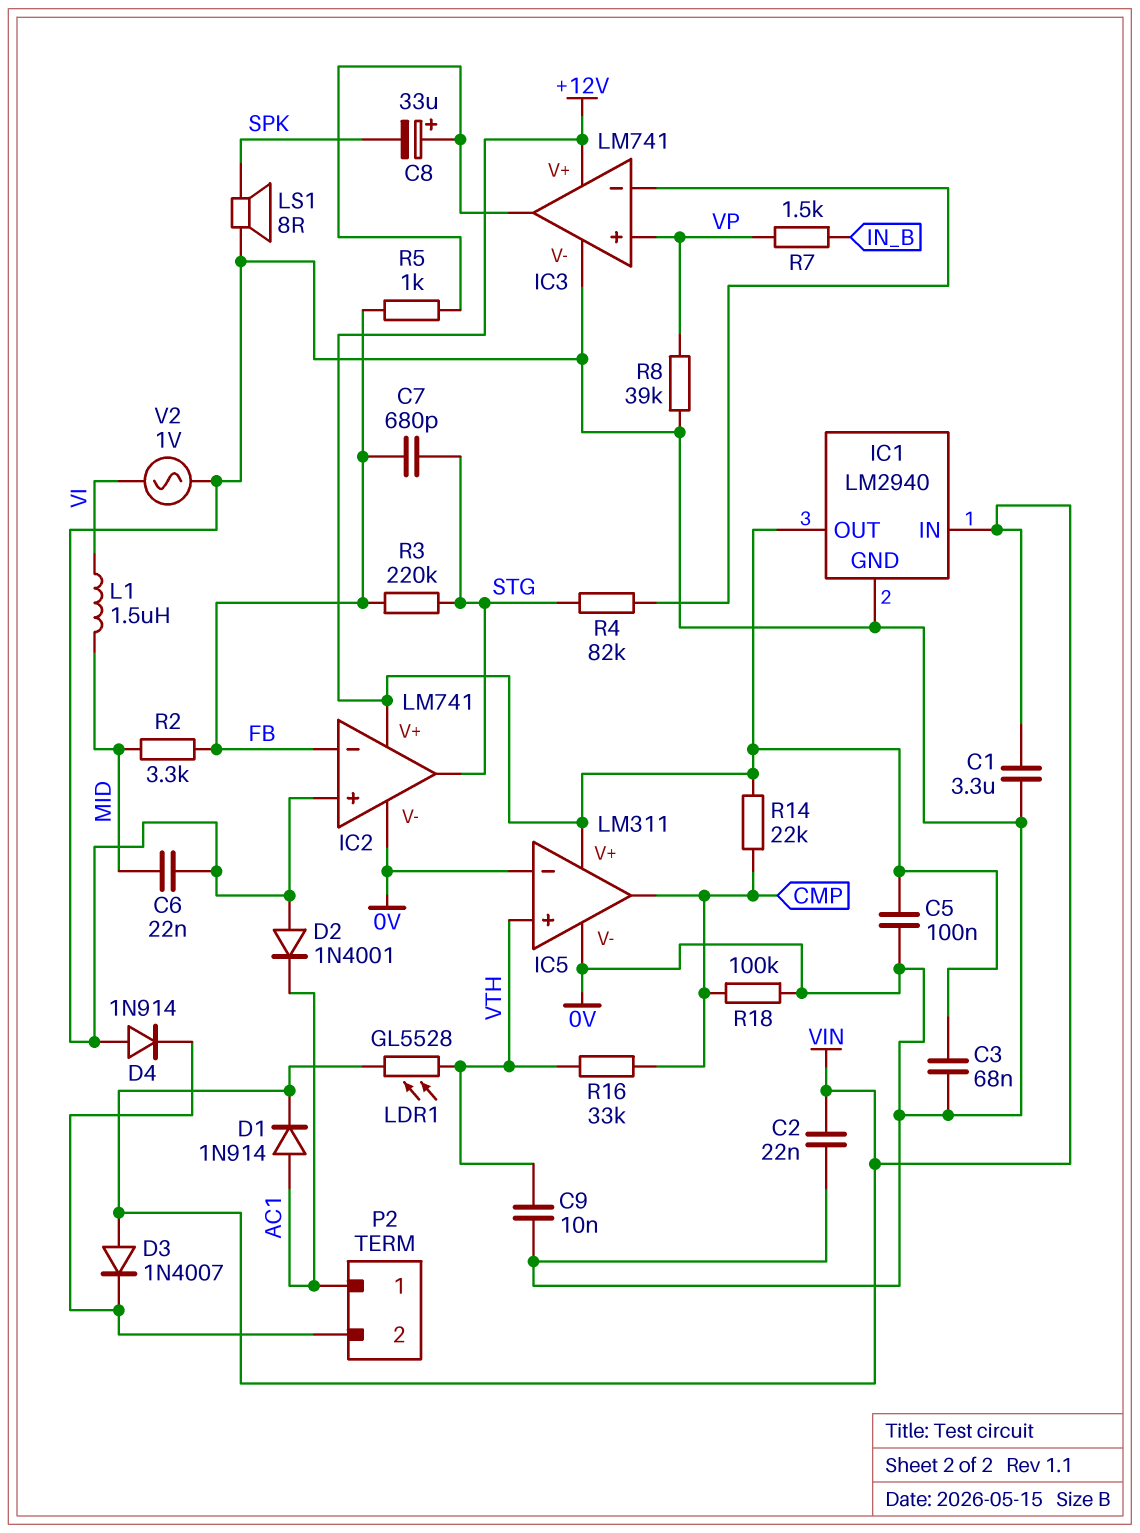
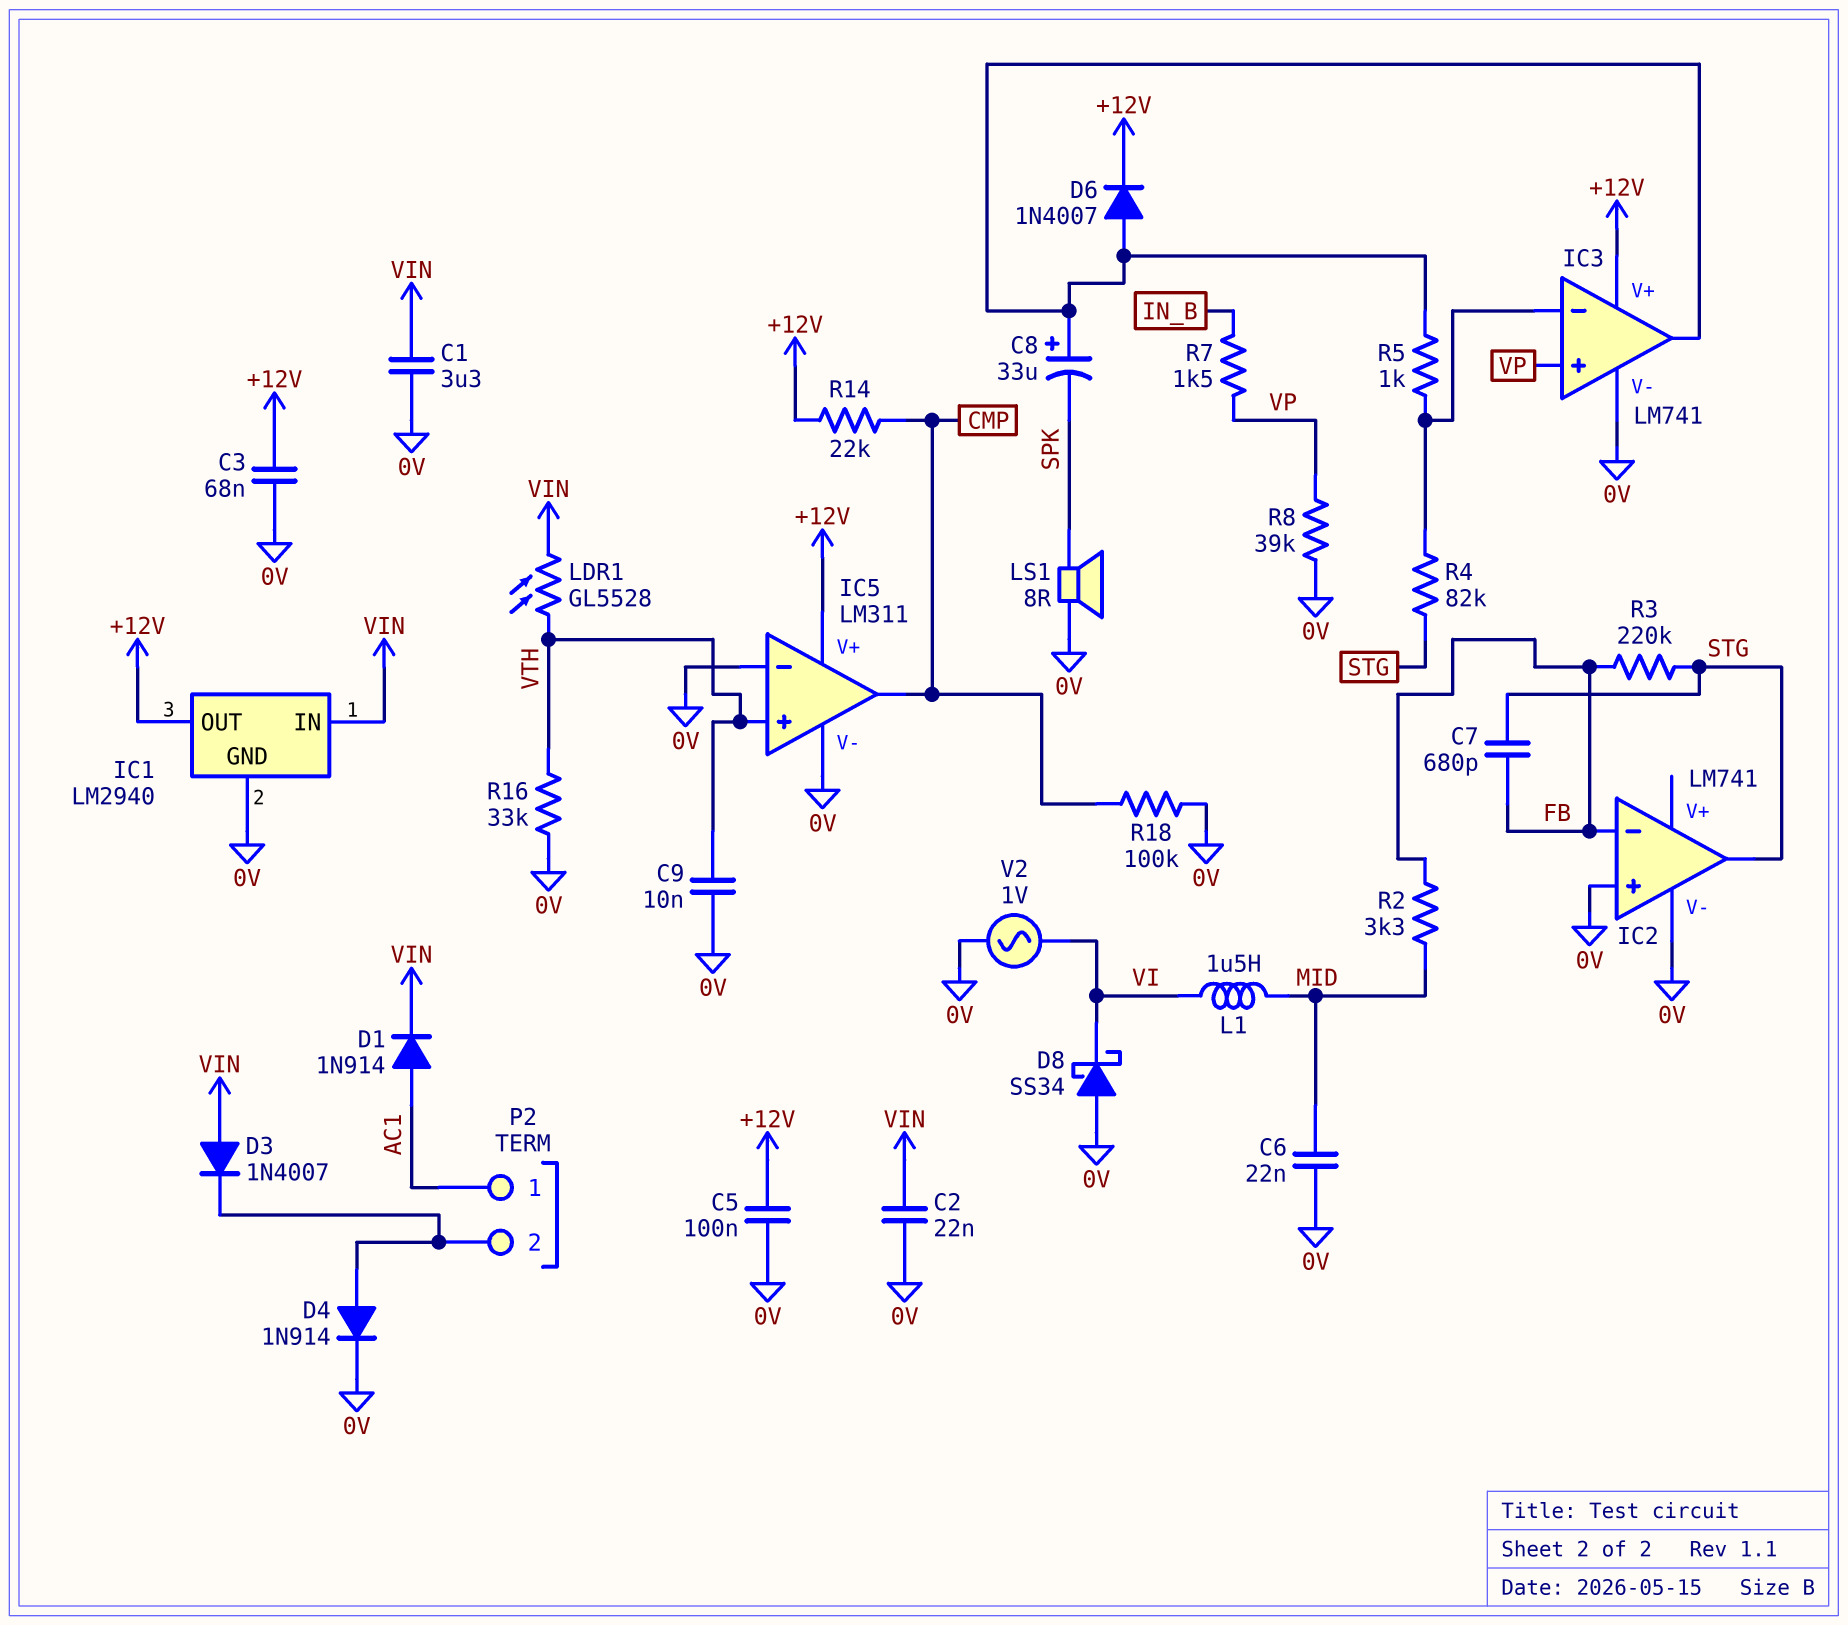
D2: diode 1N4001 (A 0V, K AC1) -> none
D4: diode 1N914 (A 0V, K P2/2) -> diode 1N914 (A P2/2, K 0V)
D6: none -> diode 1N4007 (A IC3/out, K +12V)
D8: none -> schottky SS34 (A 0V, K VI)
IC2 pin V+: +12V -> none
R5: 1k (FB, IC3/out) -> 1k (IC3/in-, IC3/out)
R16: 33k (CMP, VTH) -> 33k (0V, VTH)

